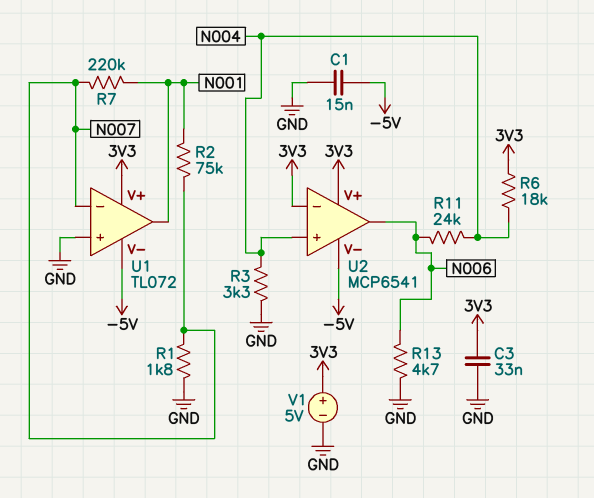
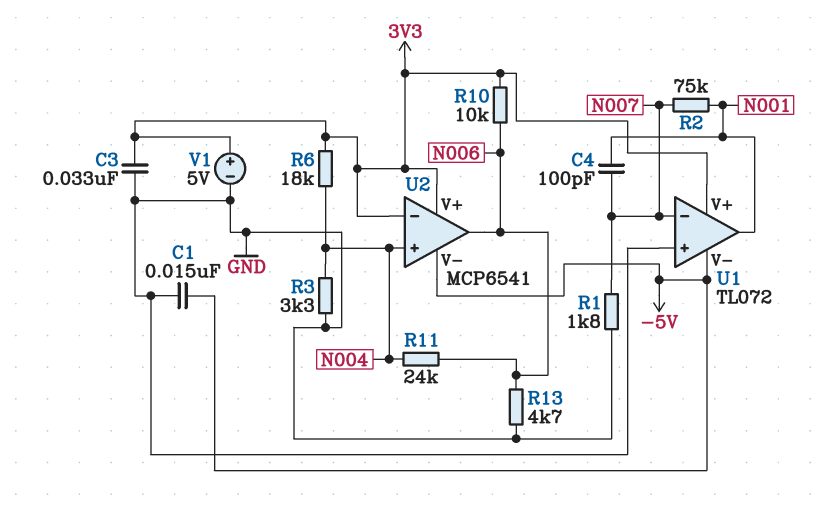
C4: none -> 100pF (N001, N007)
R7: 220k (N001, N007) -> none
R10: none -> 10k (3V3, N006)

